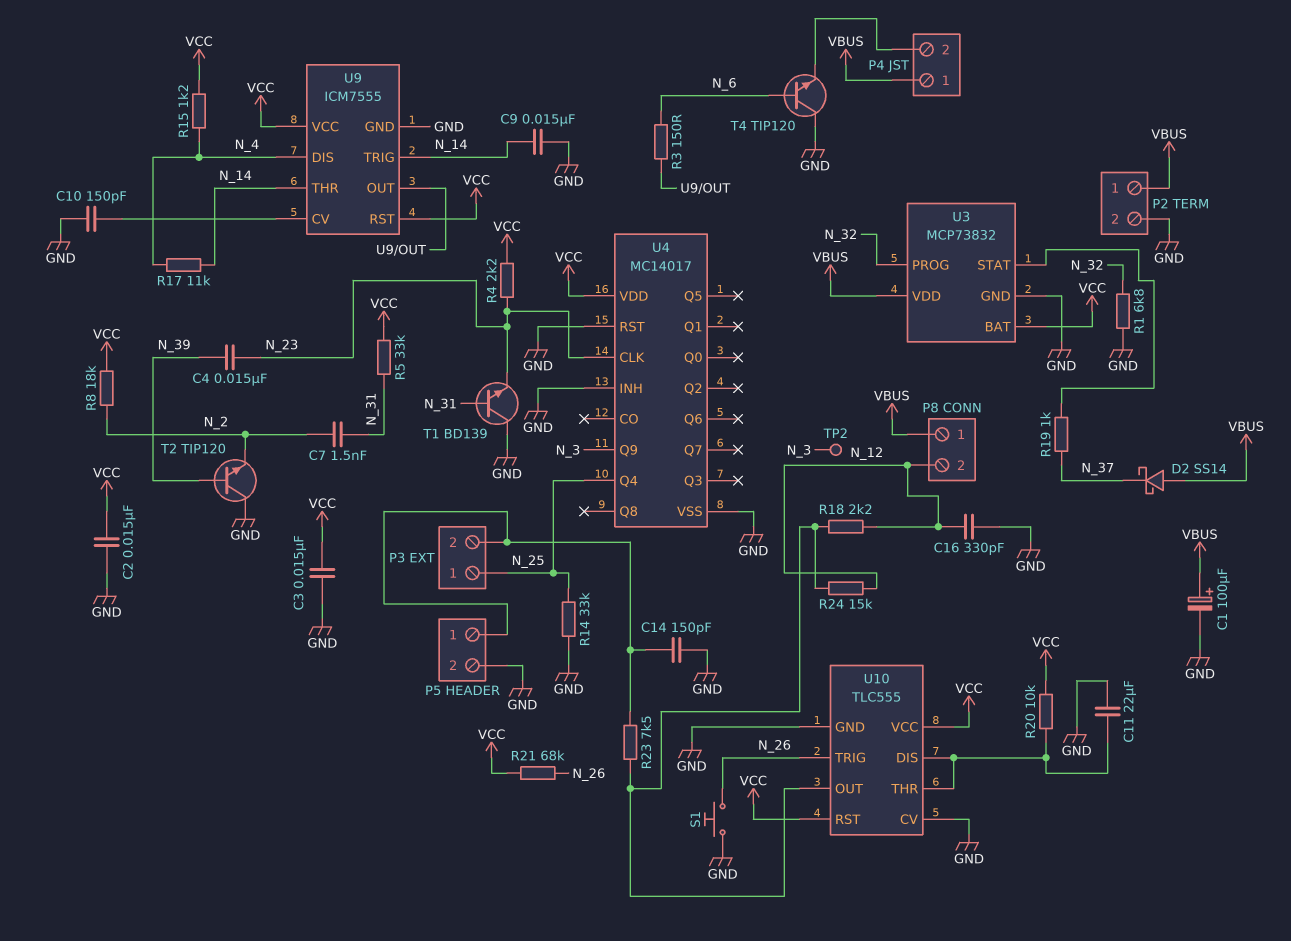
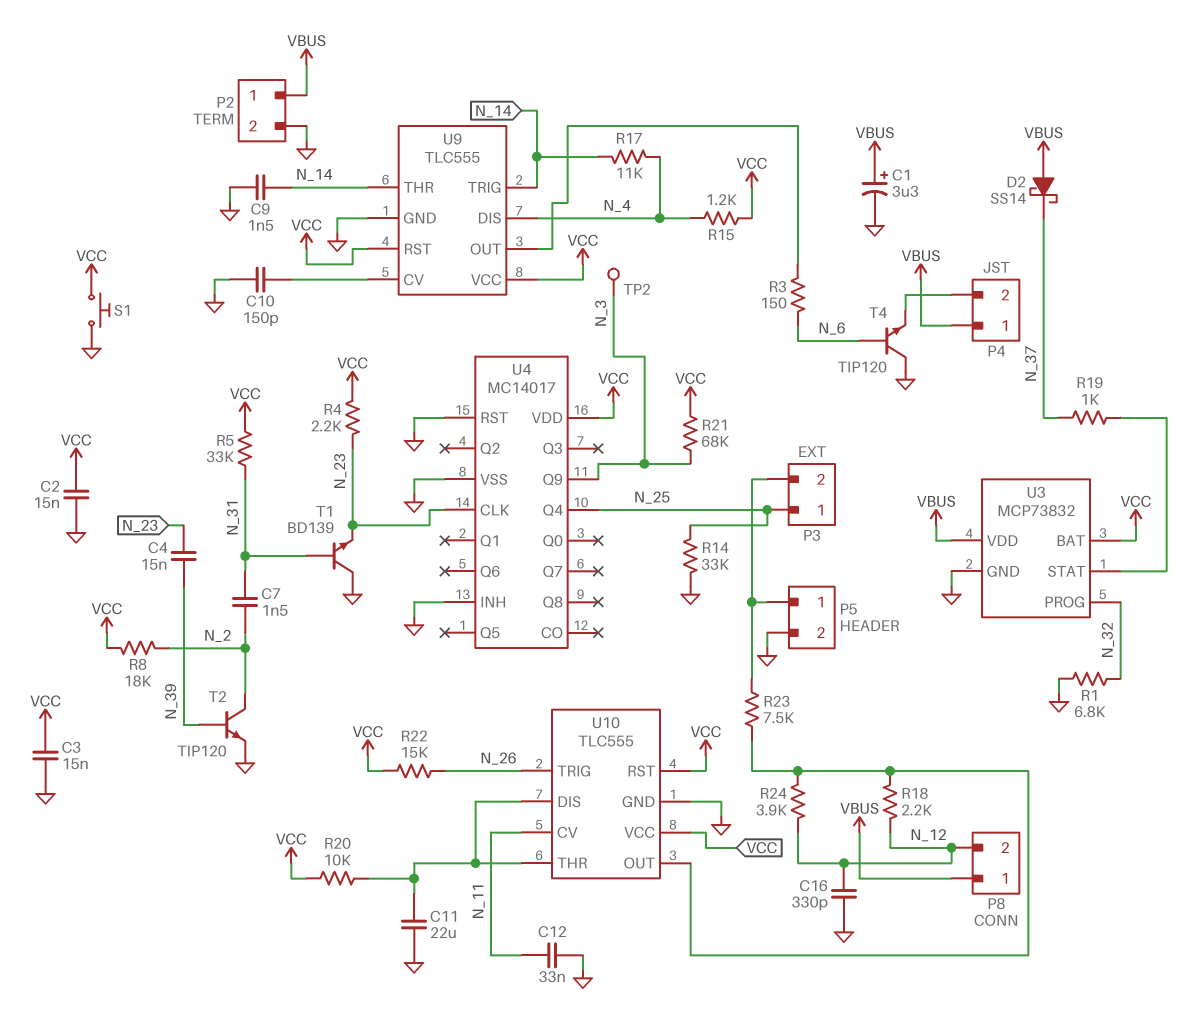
C1: 100uF (plus VBUS, minus GND) -> 3.3uF (plus VBUS, minus GND)
C9: 15nF (GND, N_14) -> 1.5nF (GND, N_14)
C12: none -> 33nF (GND, N_11)
C14: 150pF (GND, P3/2) -> none
R21: 68k (N_26, VCC) -> 68k (N_3, VCC)
R22: none -> 15k (N_26, VCC)
R24: 15k (N_12, U10/OUT) -> 3.9k (N_12, U10/OUT)
S1: button (GND, N_26) -> button (GND, VCC)
T2: NPN TIP120 (B N_39, C GND, E N_2) -> NPN TIP120 (B N_39, C N_2, E GND)
U9: ICM7555 -> TLC555
U10 pin CV: GND -> N_11

